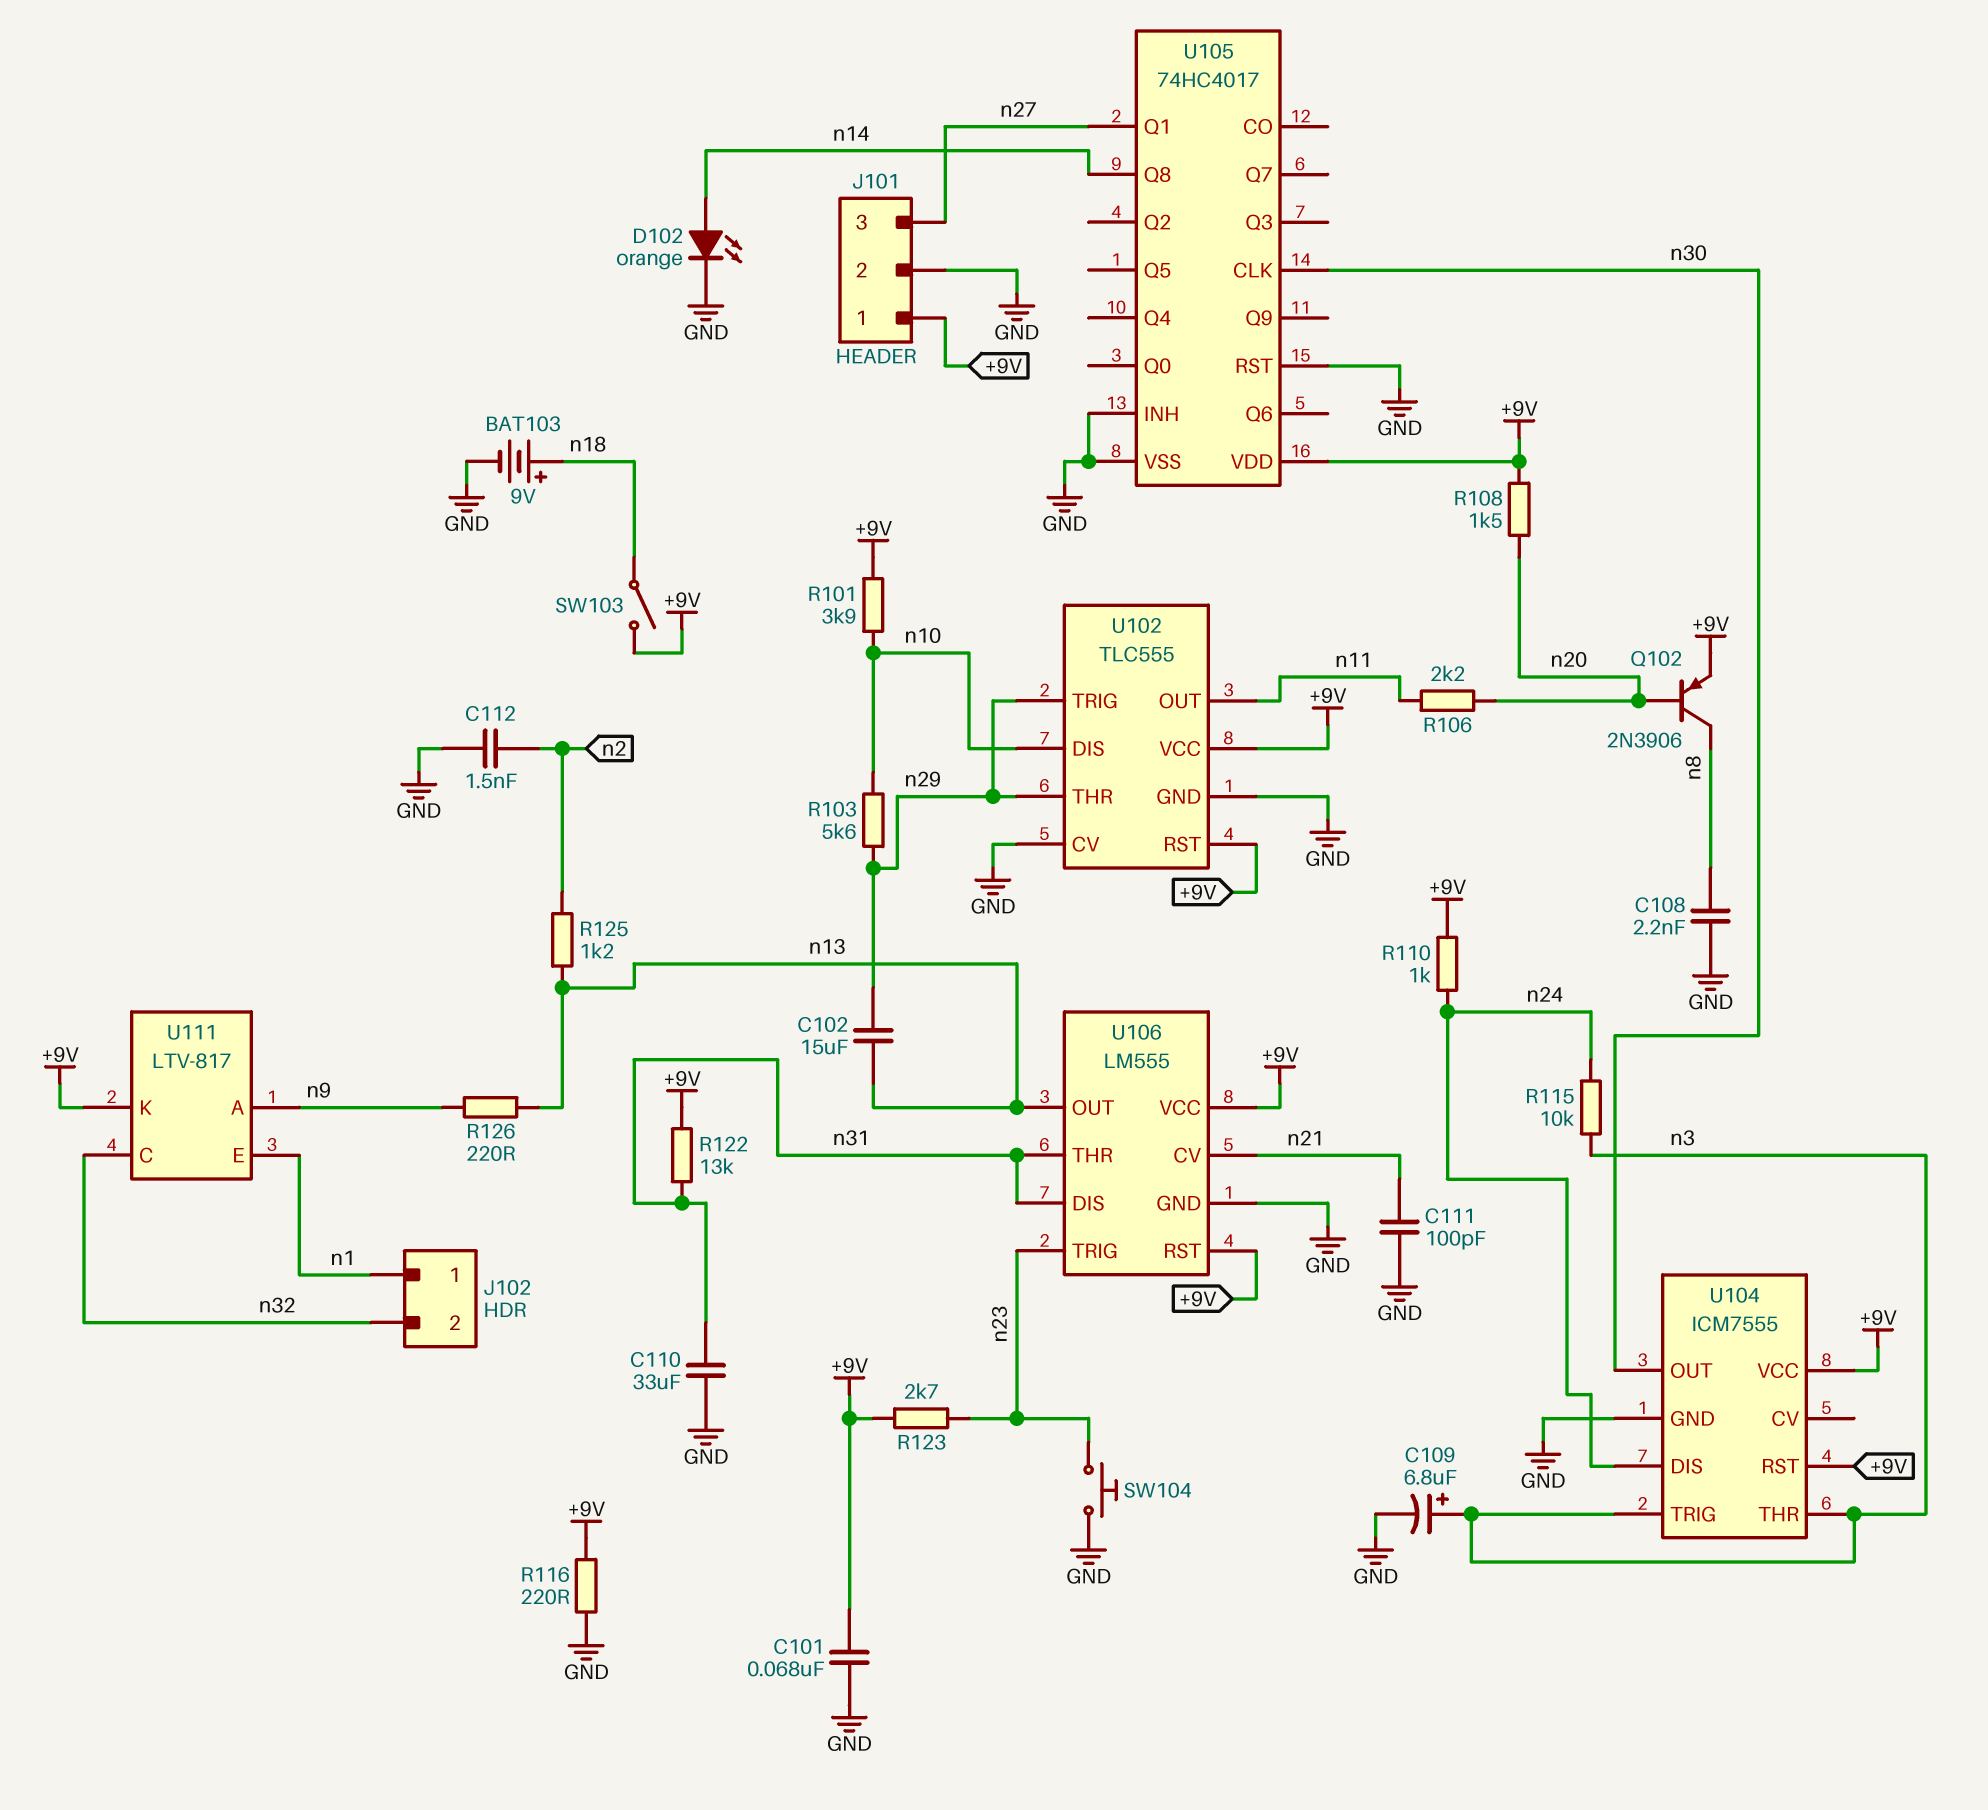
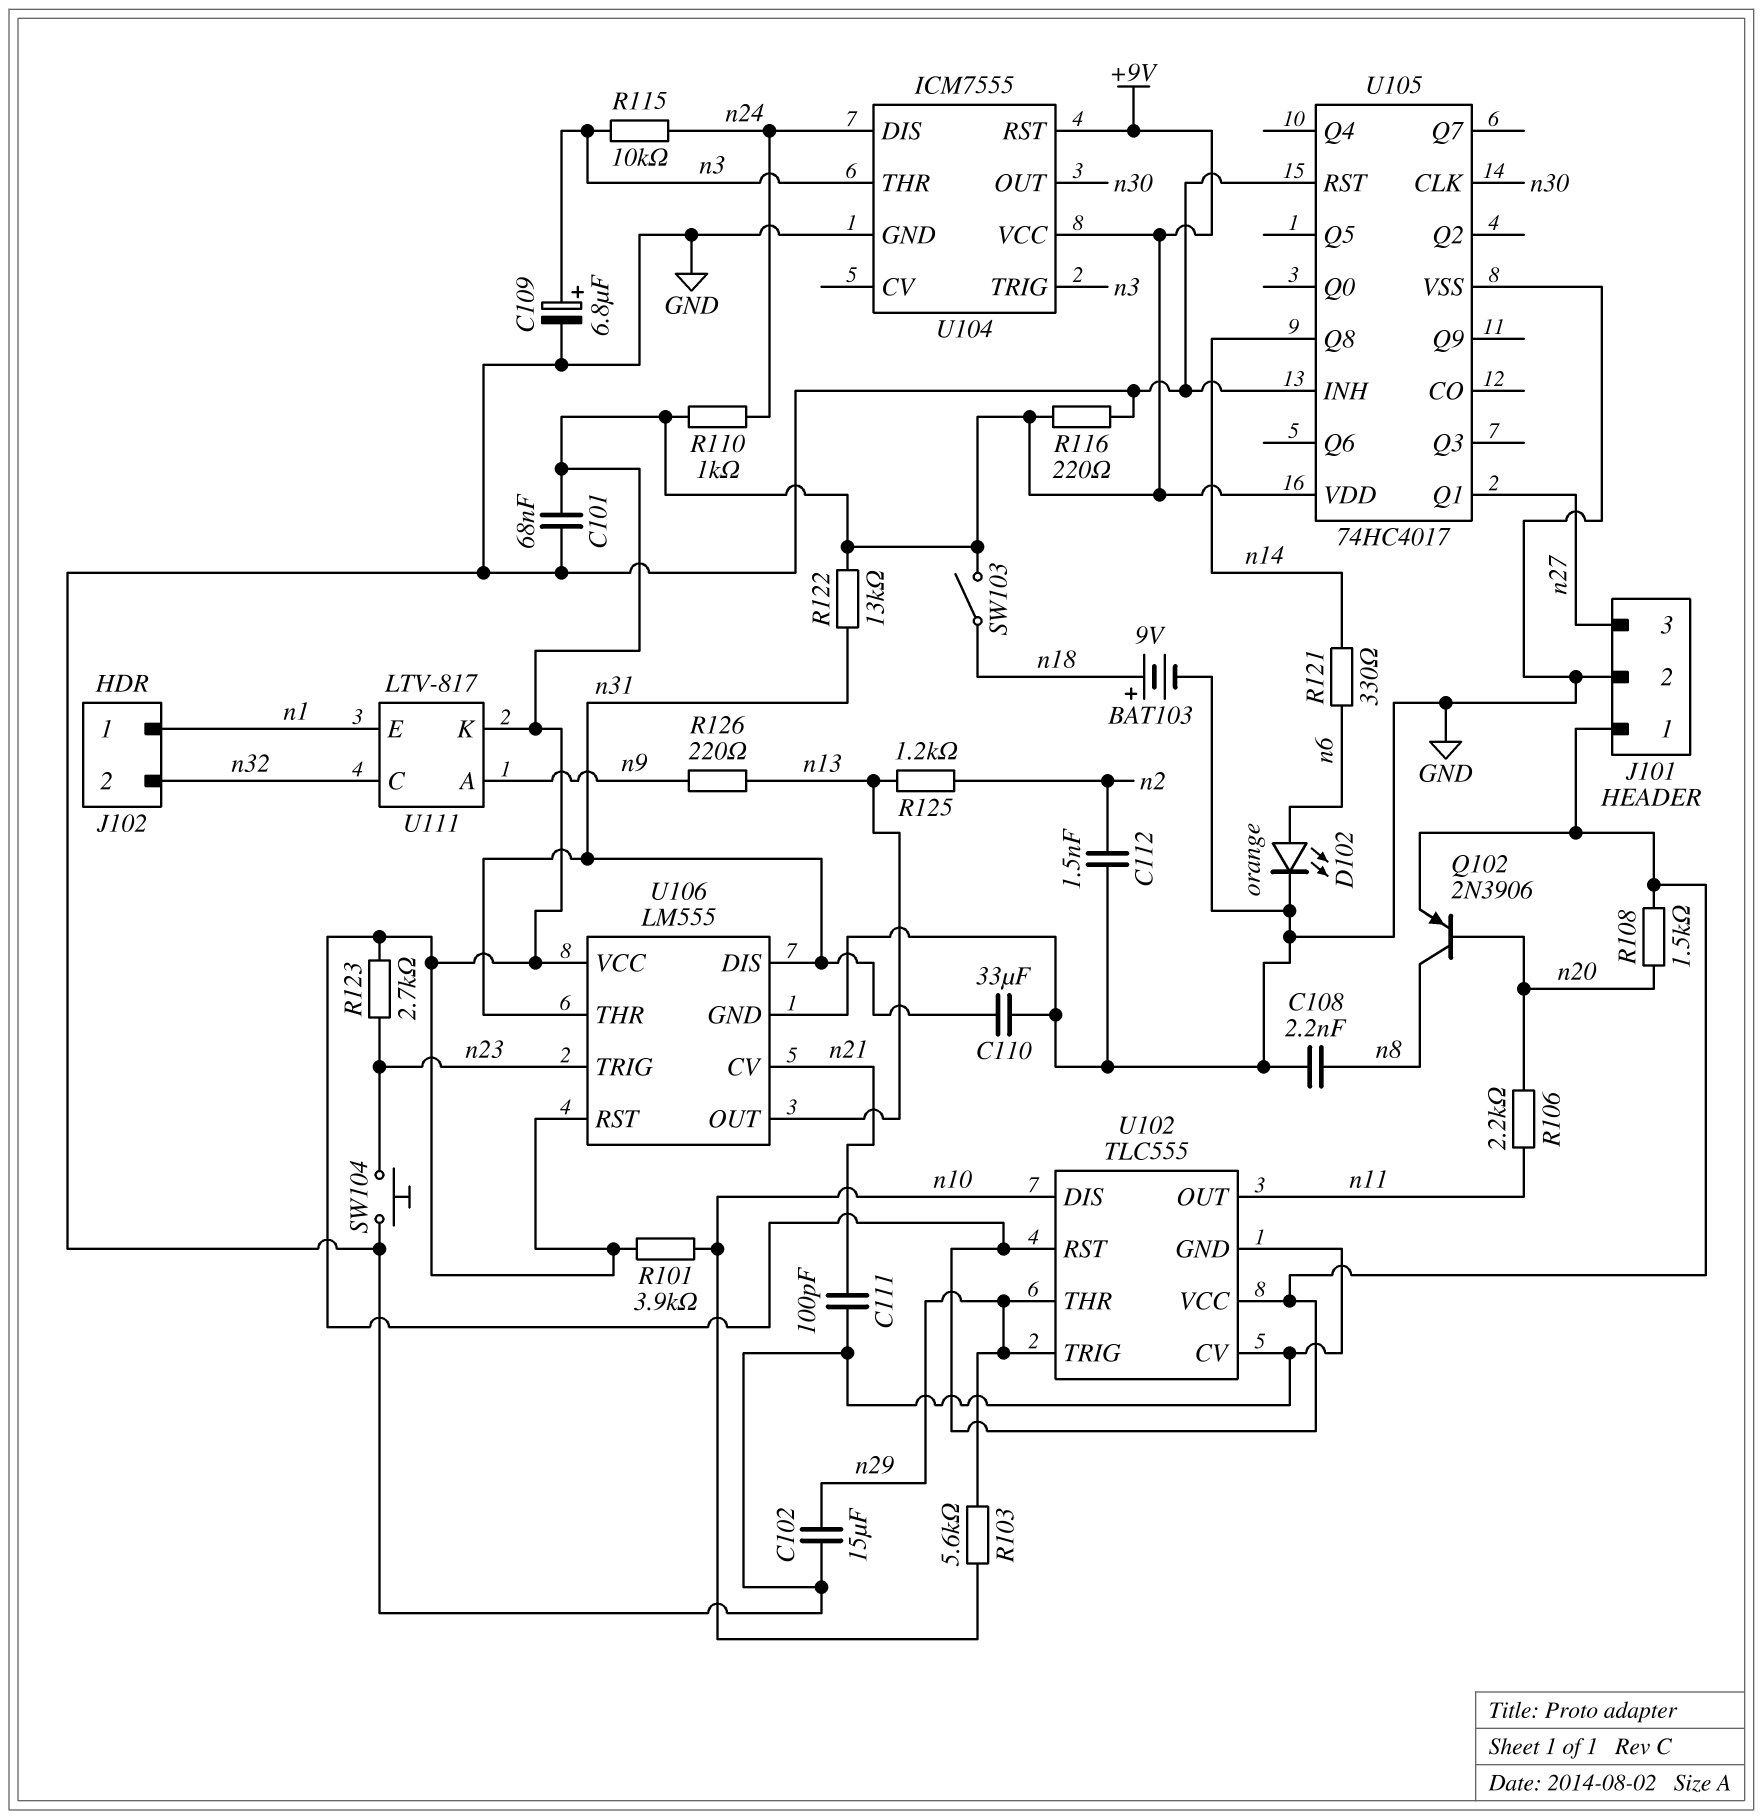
C102: 15uF (n13, n29) -> 15uF (GND, n29)
D102: LED orange (A n14, K GND) -> LED orange (A n6, K GND)
R121: none -> 330 (n6, n14)

